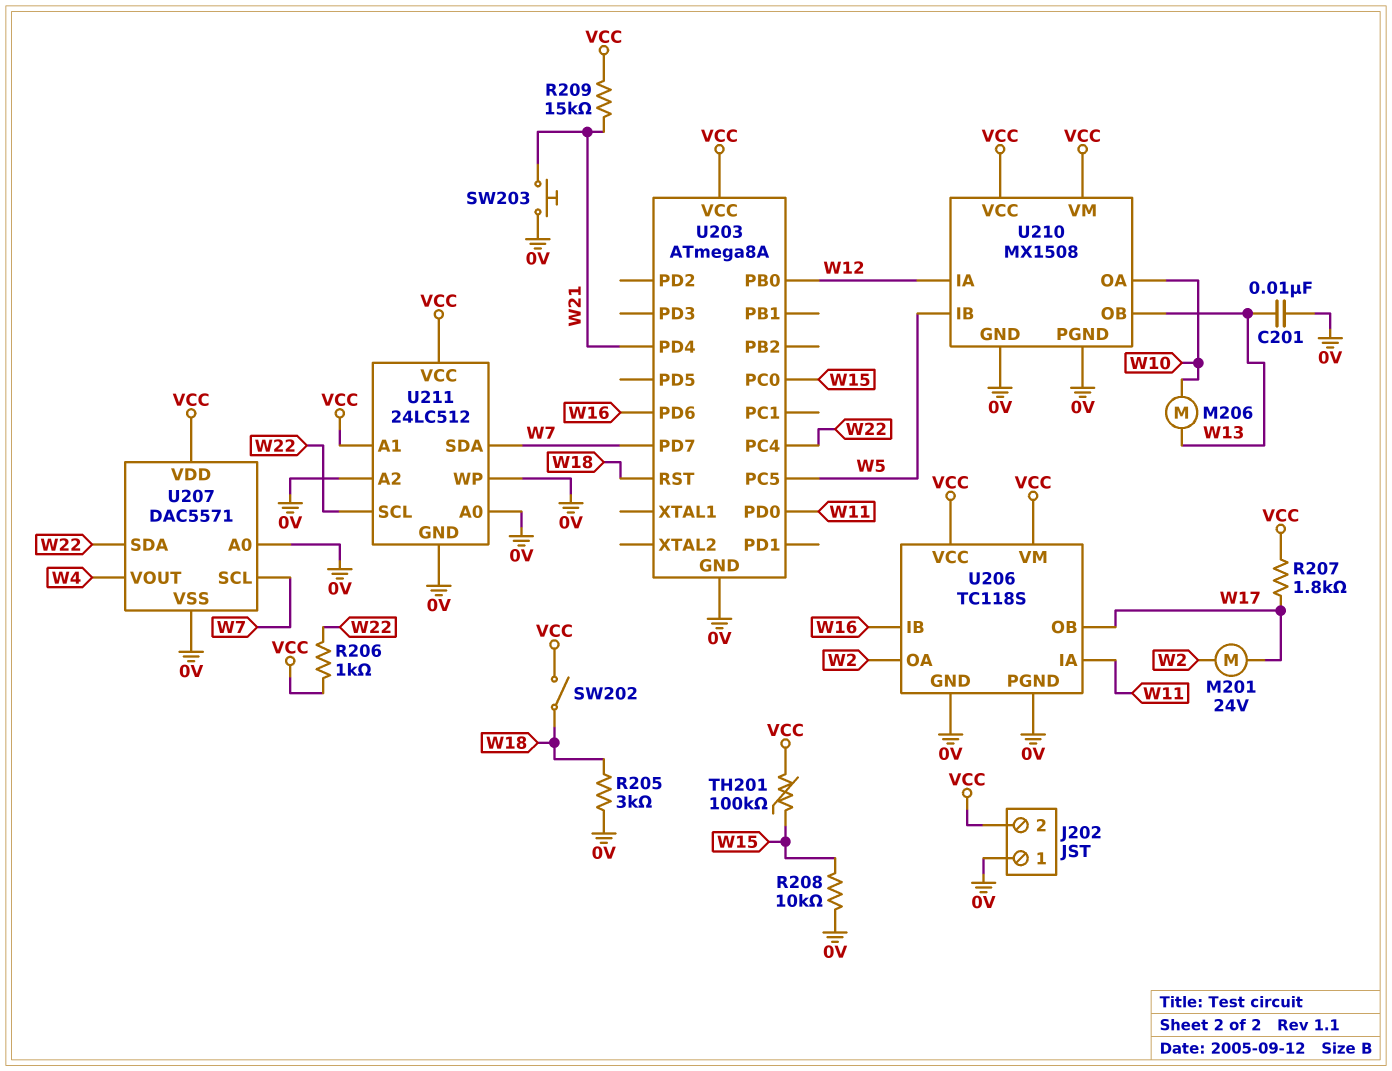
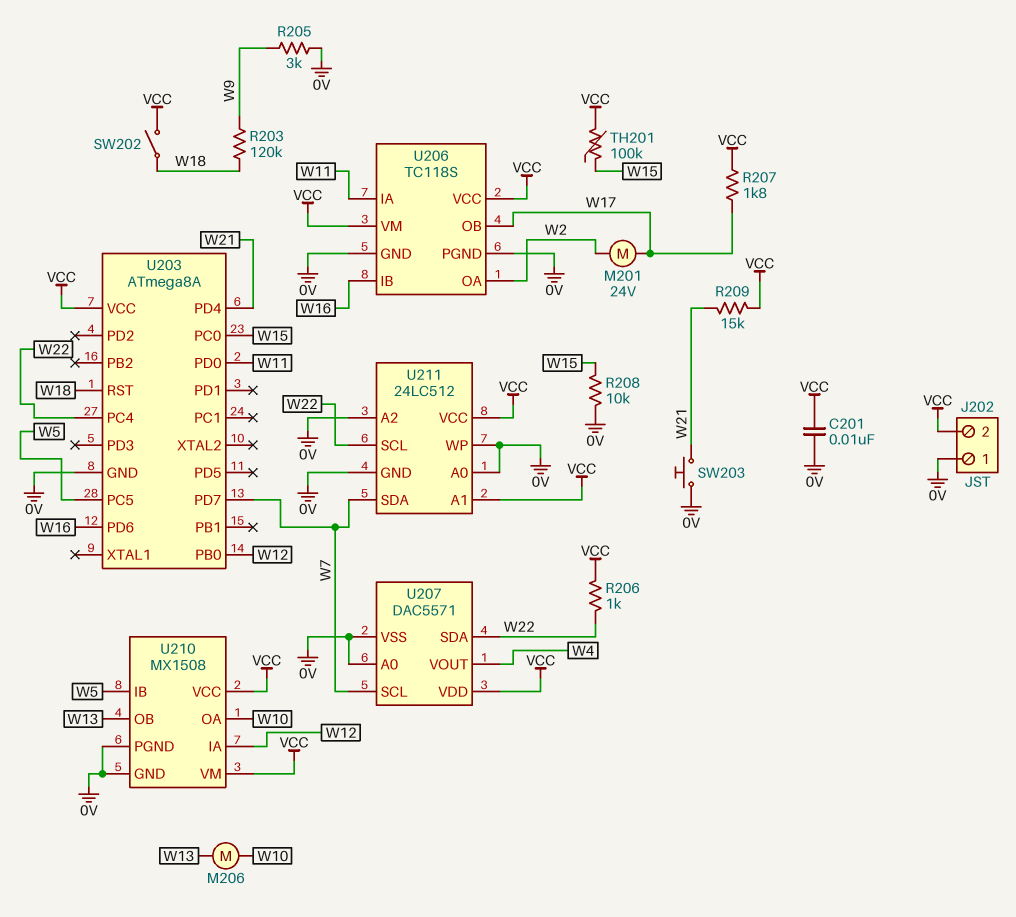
C201: 10nF (0V, W13) -> 10nF (0V, VCC)
R203: none -> 120k (W9, W18)
R205: 3k (0V, W18) -> 3k (0V, W9)

